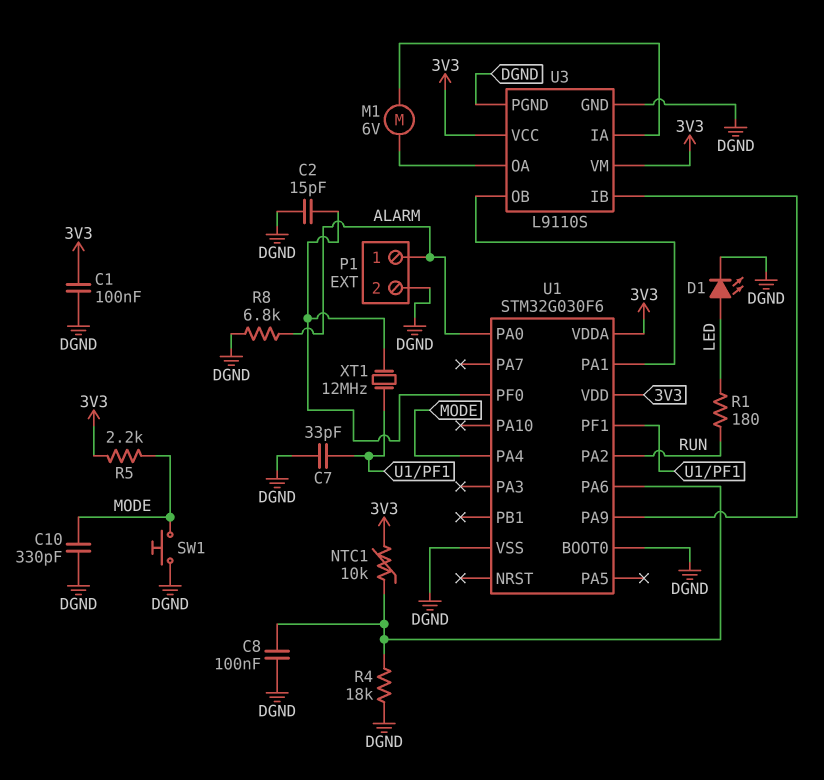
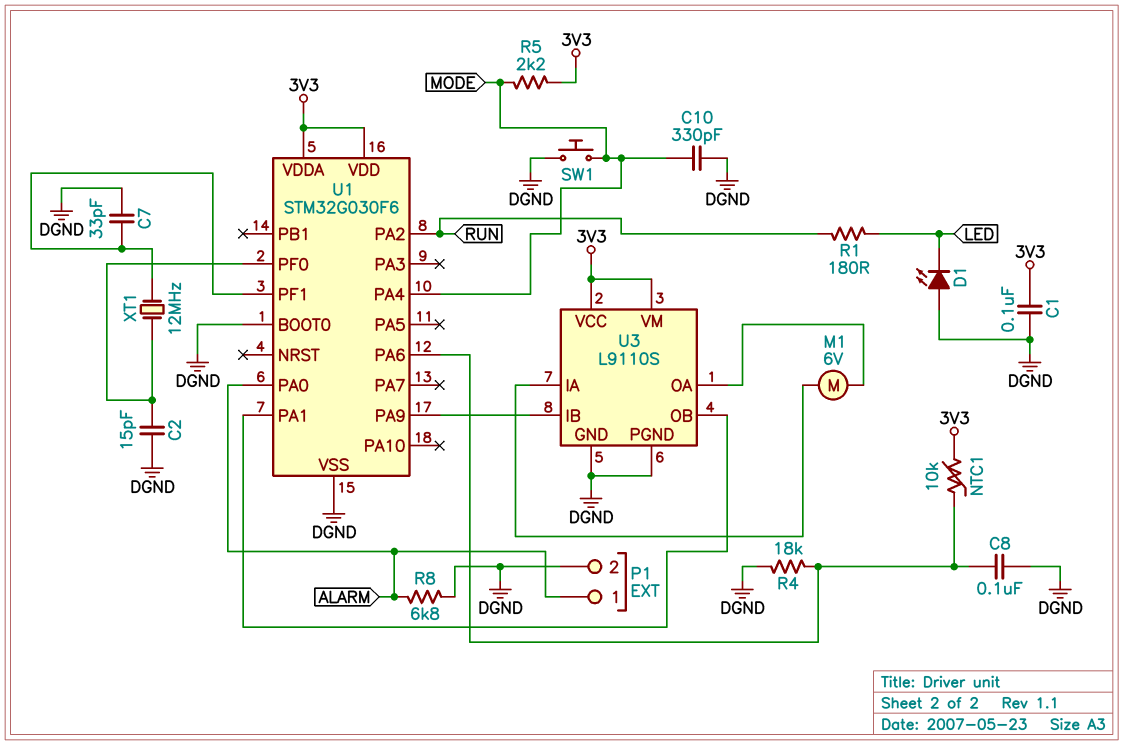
D1: LED (A LED, K DGND) -> LED (A DGND, K LED)

